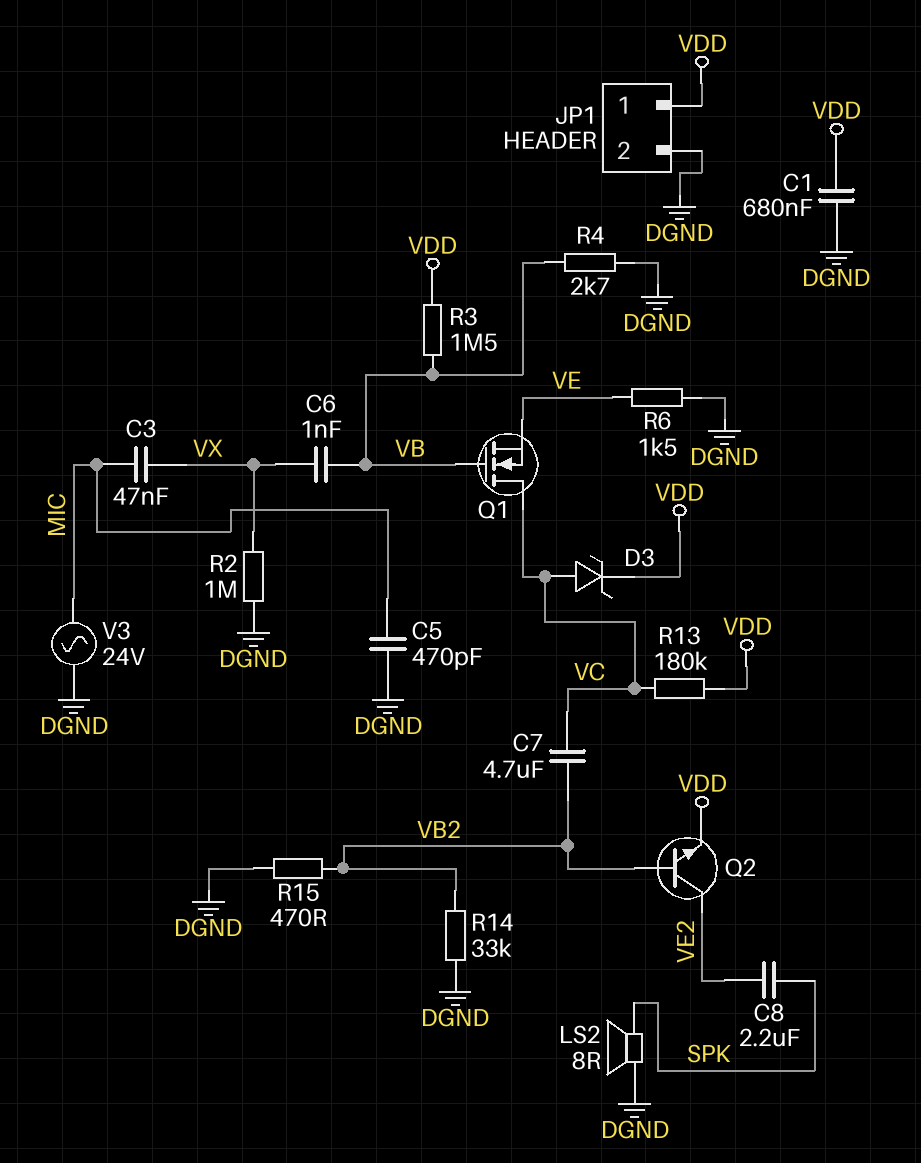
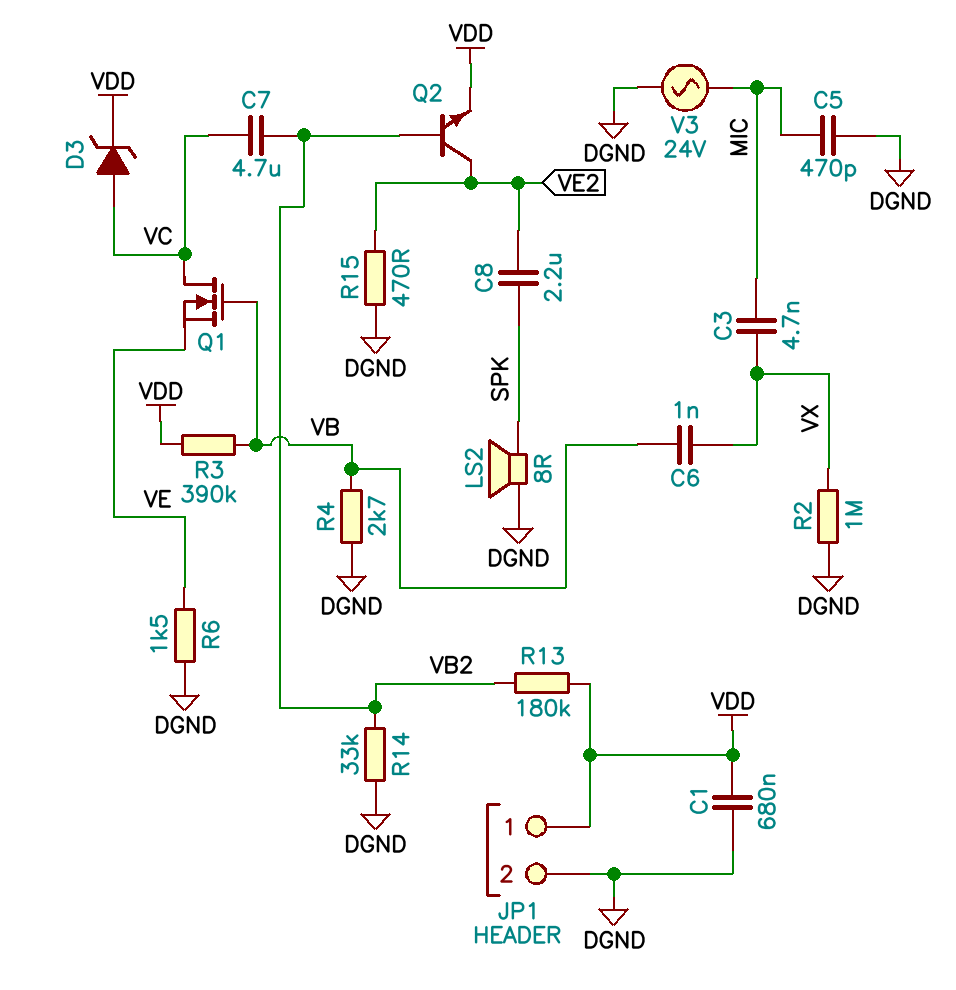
C3: 47nF (MIC, VX) -> 4.7nF (MIC, VX)
R3: 1.5M (VB, VDD) -> 390k (VB, VDD)
R13: 180k (VC, VDD) -> 180k (VB2, VDD)
R15: 470 (DGND, VB2) -> 470 (DGND, VE2)

